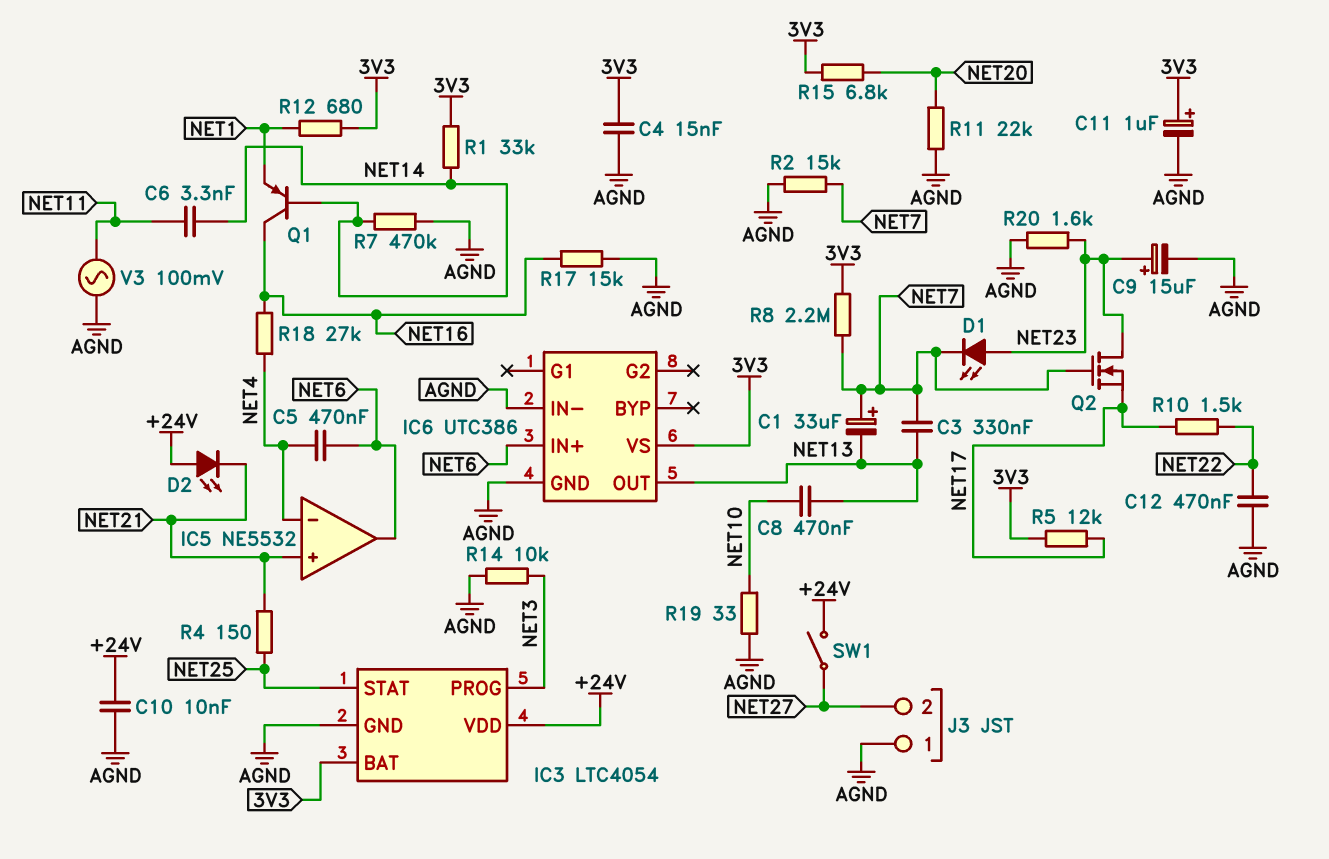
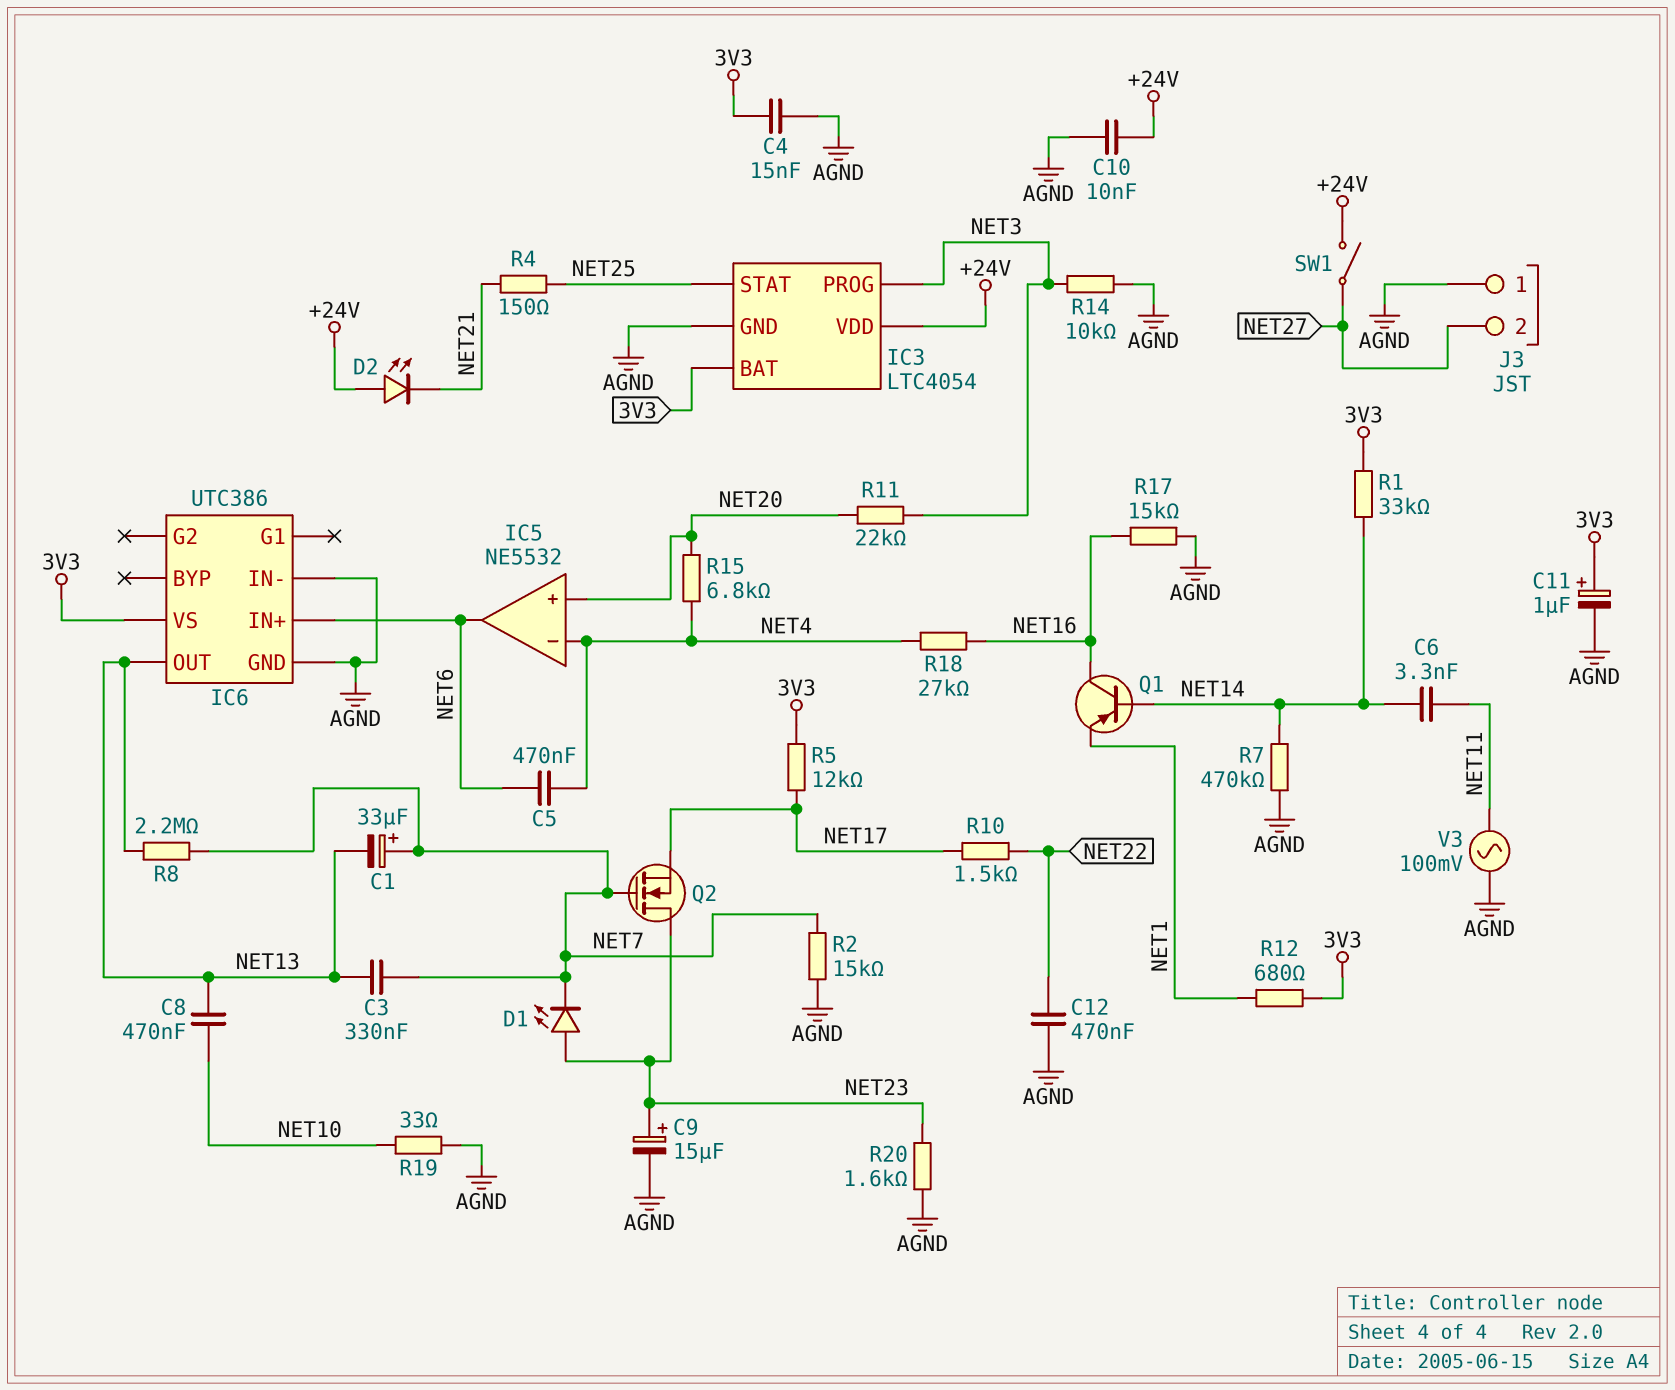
IC5 pin in+: NET21 -> NET20
R8: 2.2M (3V3, NET7) -> 2.2M (NET7, NET13)
R11: 22k (AGND, NET20) -> 22k (NET3, NET20)
R15: 6.8k (3V3, NET20) -> 6.8k (NET4, NET20)

